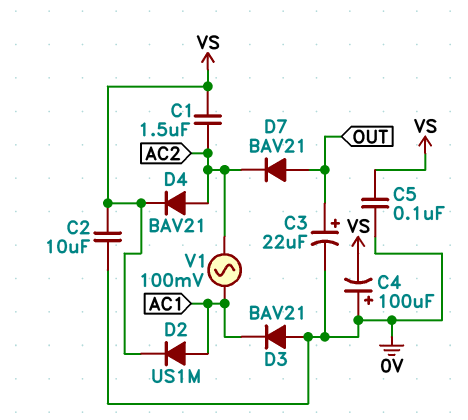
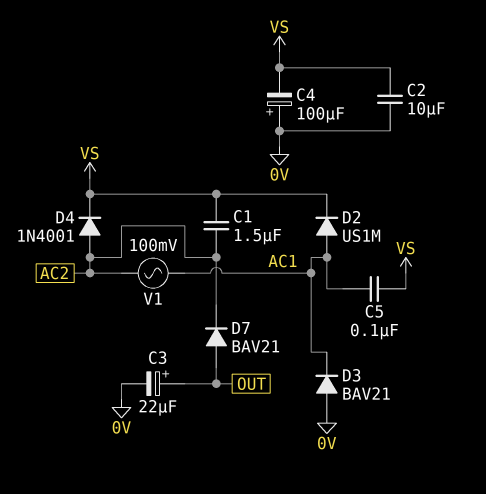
C5: 100nF (0V, VS) -> 100nF (AC1, VS)
D4: diode BAV21 (A AC2, K VS) -> diode 1N4001 (A AC2, K VS)

